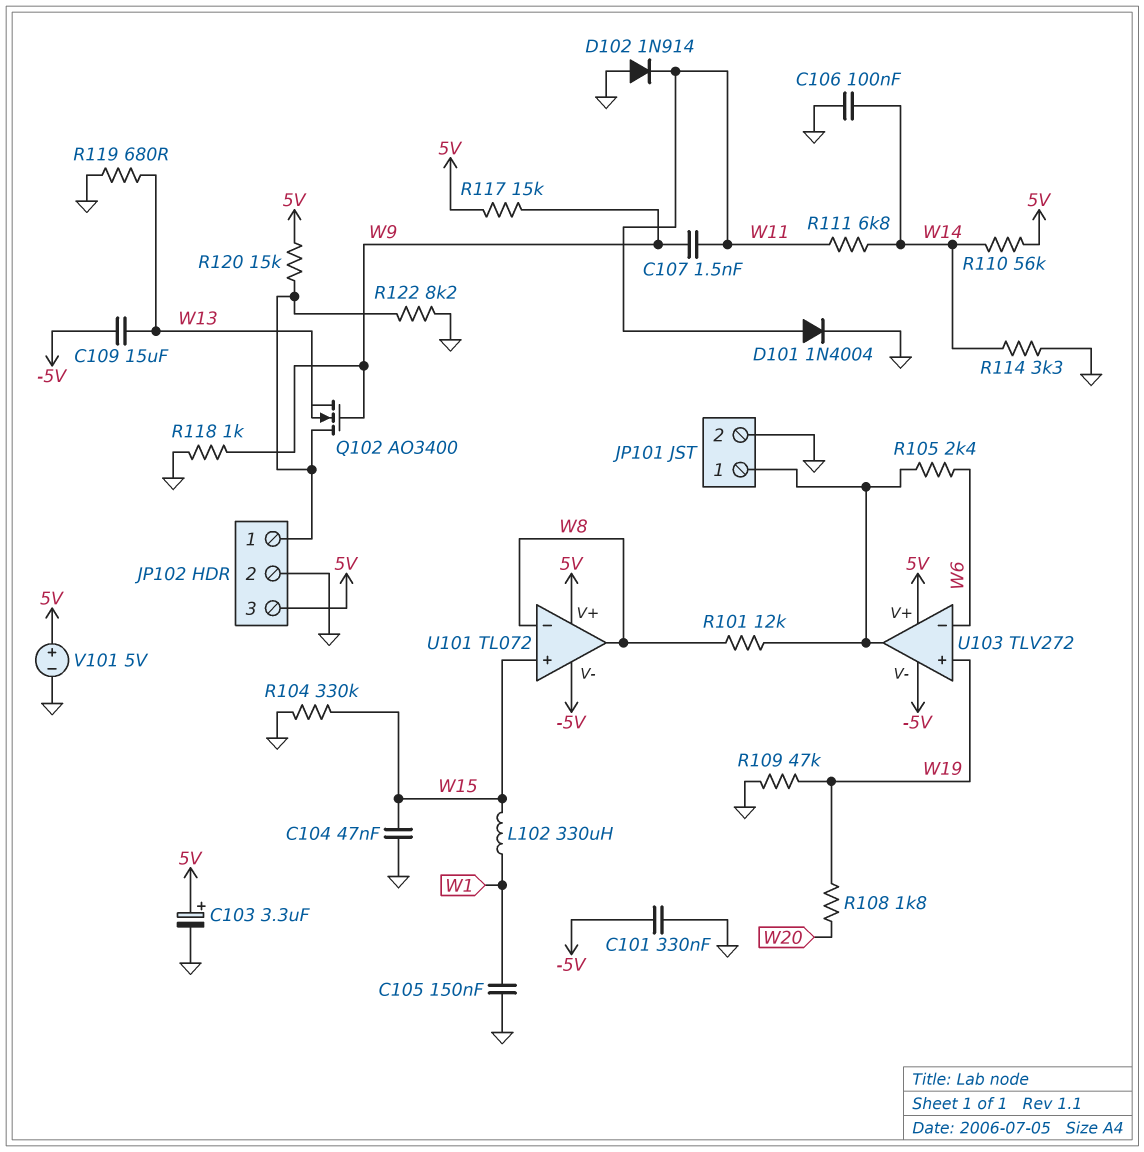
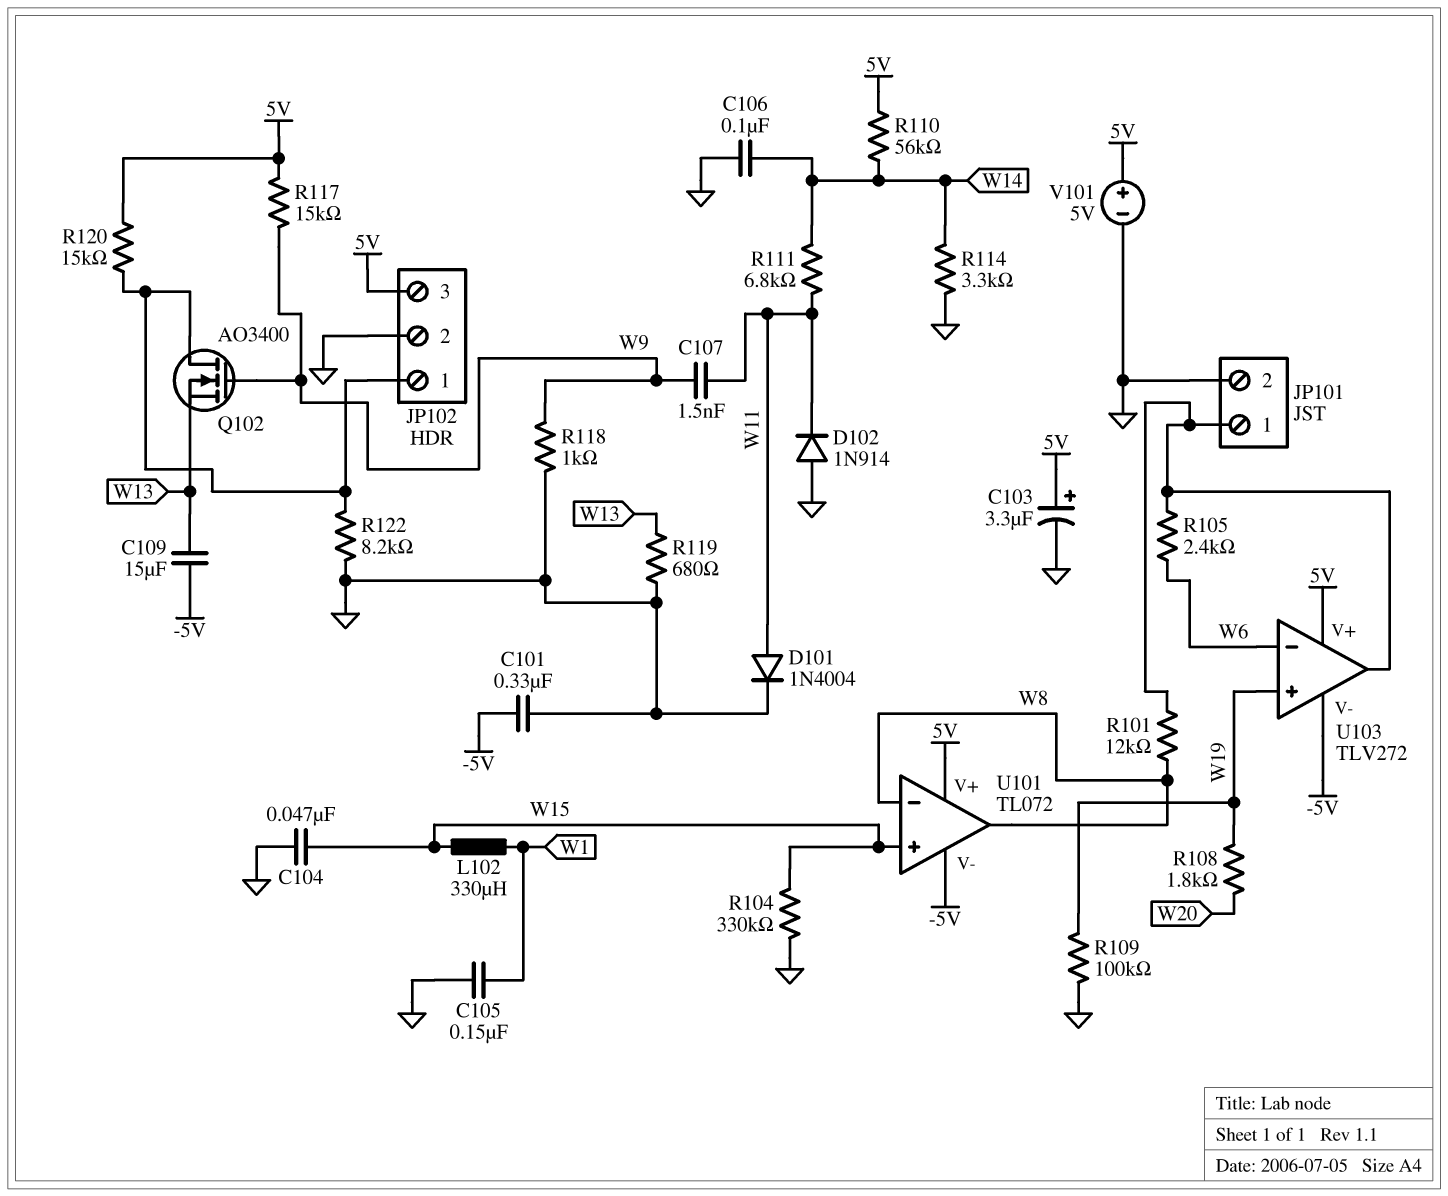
R109: 47k (GND, W19) -> 100k (GND, W19)

